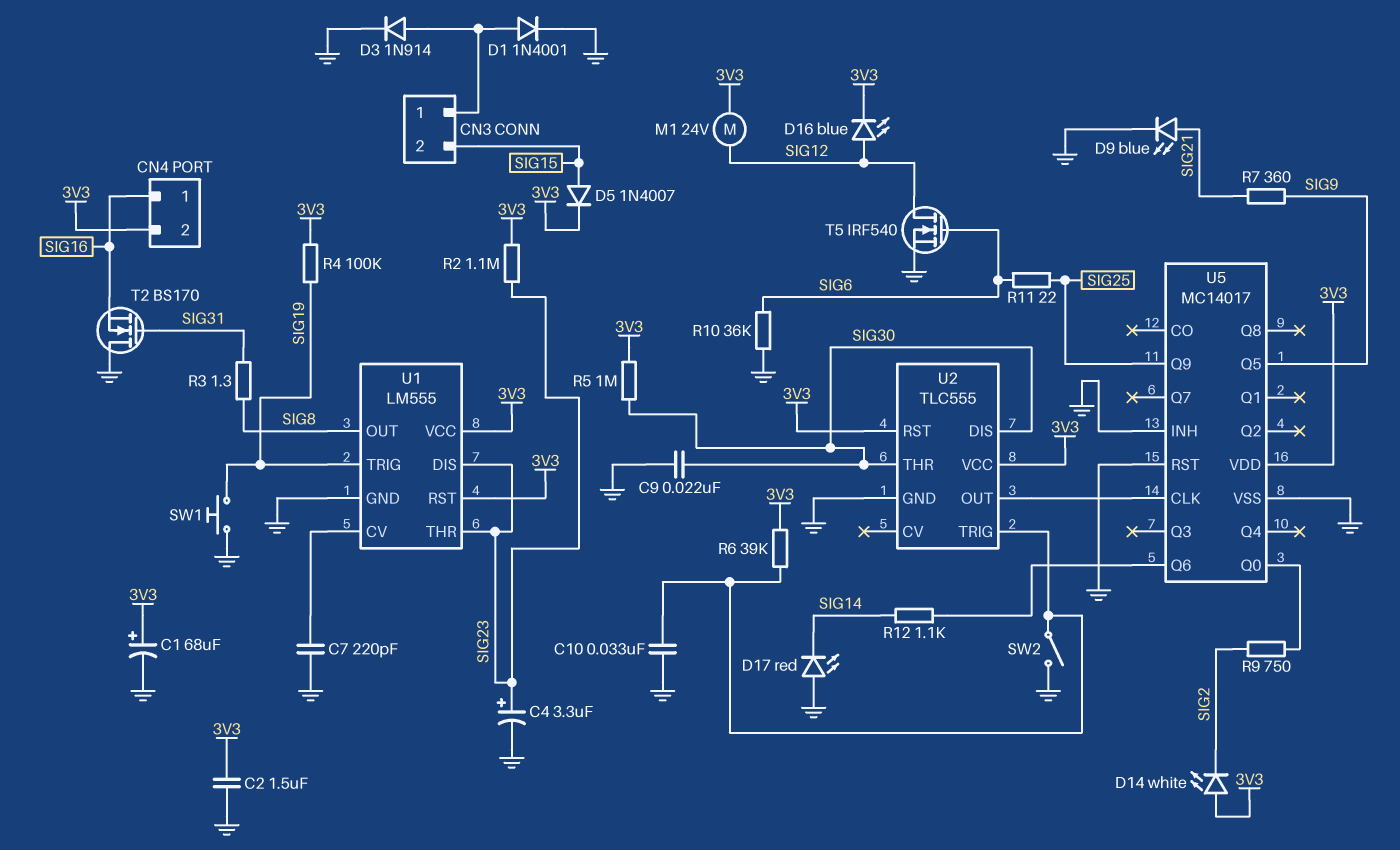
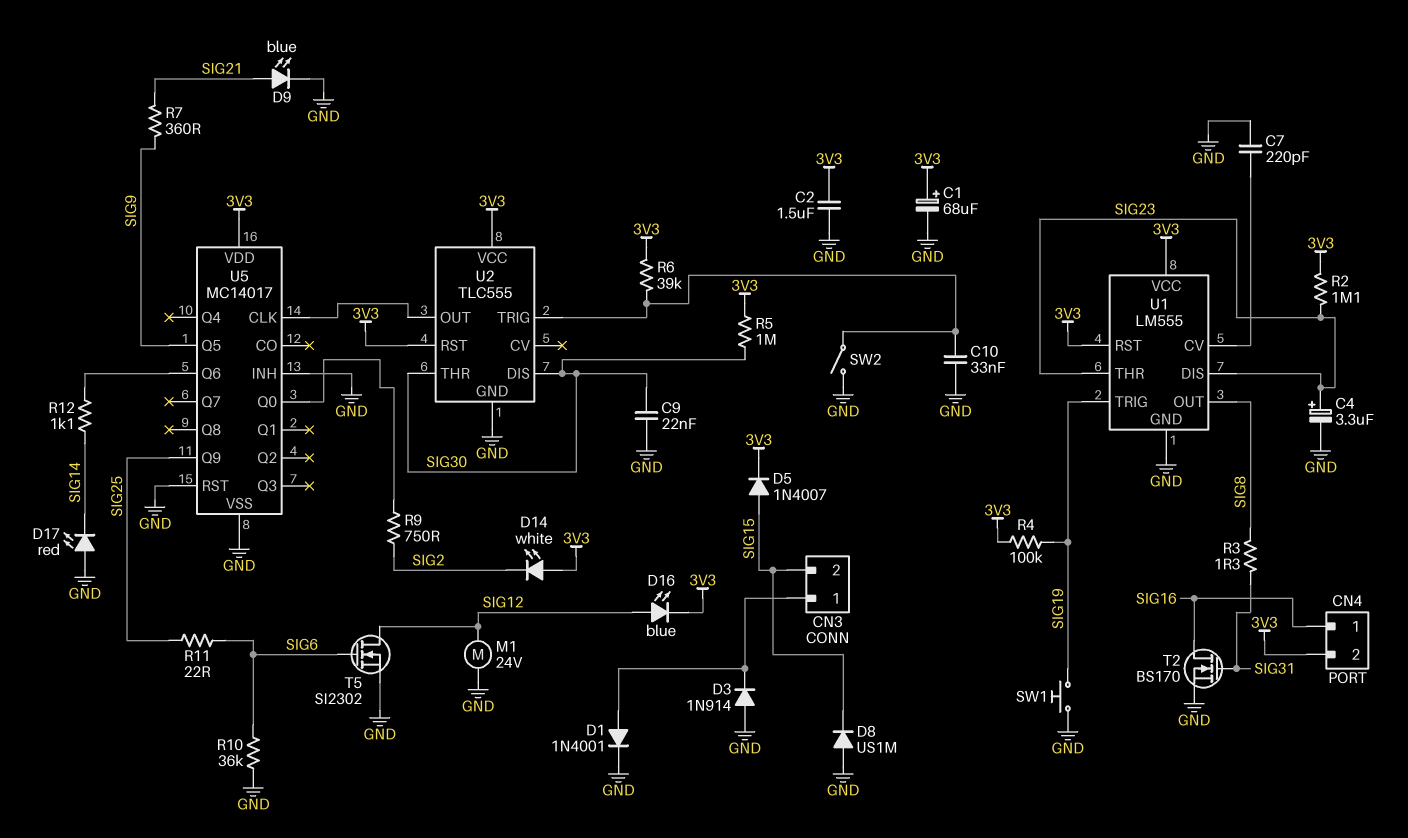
D3: diode 1N914 (A CN3/1, K GND) -> diode 1N914 (A GND, K CN3/1)
D8: none -> diode US1M (A GND, K SIG15)
M1: motor 24V (3V3, SIG12) -> motor 24V (GND, SIG12)
T2: NMOS BS170 (G SIG31, D GND, S SIG16) -> NMOS BS170 (G SIG31, D SIG16, S GND)
T5: NMOS IRF540 (G SIG6, D SIG12, S GND) -> NMOS SI2302 (G SIG6, D SIG12, S GND)

